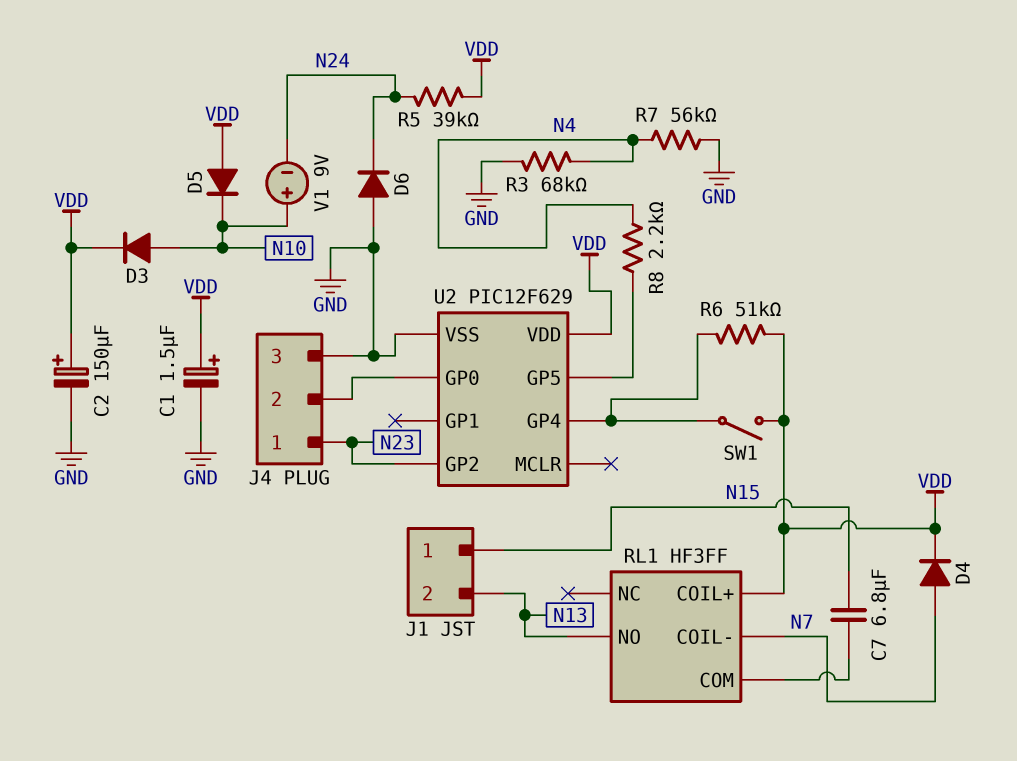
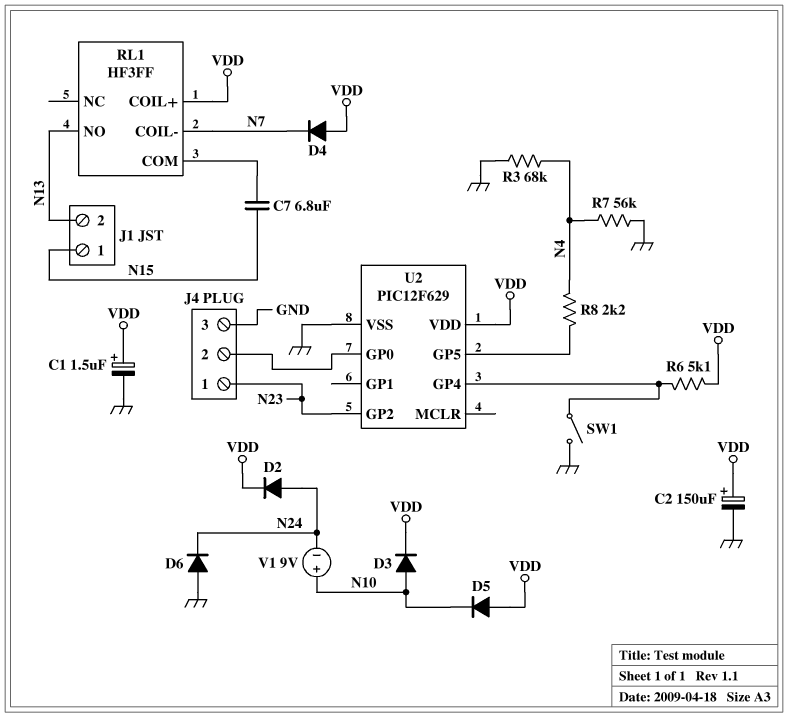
D2: none -> diode (A N24, K VDD)
D4: diode (A N7, K VDD) -> diode (A VDD, K N7)
R5: 39k (N24, VDD) -> none
R6: 51k (U2/GP4, VDD) -> 5.1k (U2/GP4, VDD)
SW1: switch (U2/GP4, VDD) -> switch (GND, U2/GP4)

